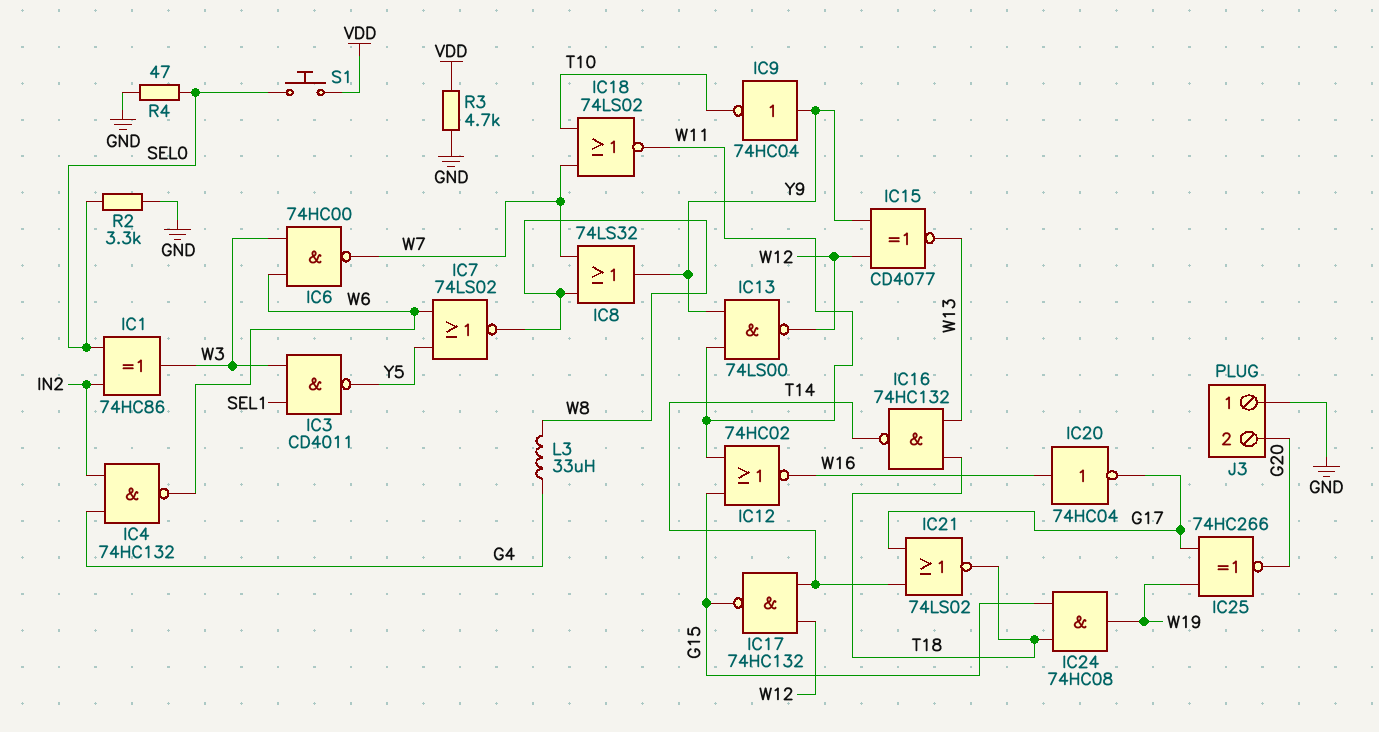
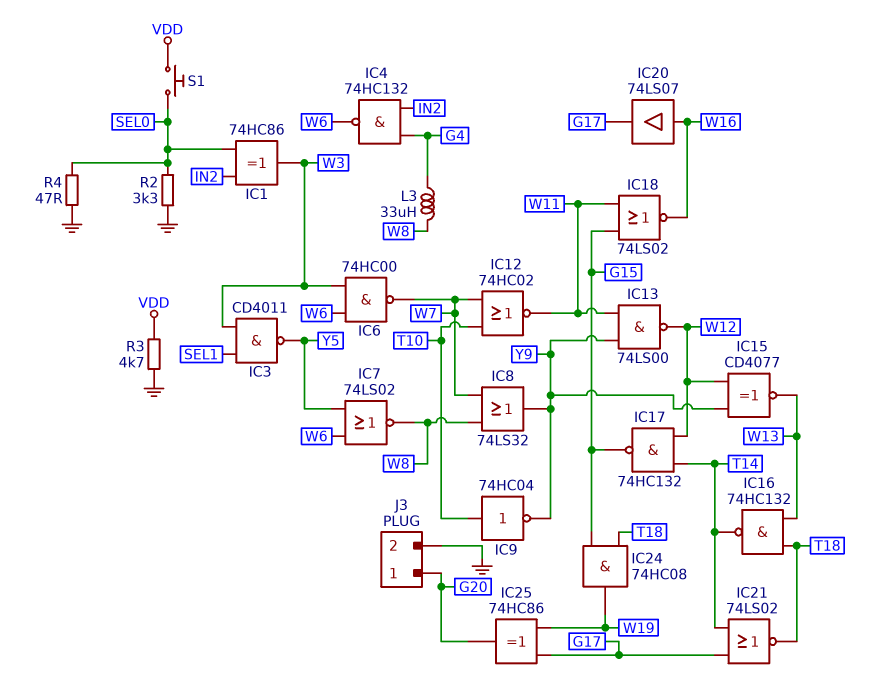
IC9: NOT 74HC04 (in Y9, out T10) -> NOT 74HC04 (in T10, out Y9)
IC12: NOR 74HC02 (in G15, in W11, out W16) -> NOR 74HC02 (in T10, in W7, out W11)
IC18: NOR 74LS02 (in T10, in W7, out W11) -> NOR 74LS02 (in G15, in W11, out W16)
IC20: NOT 74HC04 (in W16, out G17) -> buffer 74LS07 (in W16, out G17)
IC25: XNOR 74HC266 (in G17, in W19, out G20) -> XOR 74HC86 (in G17, in W19, out G20)
J3 pin 1: GND -> G20
J3 pin 2: G20 -> GND

